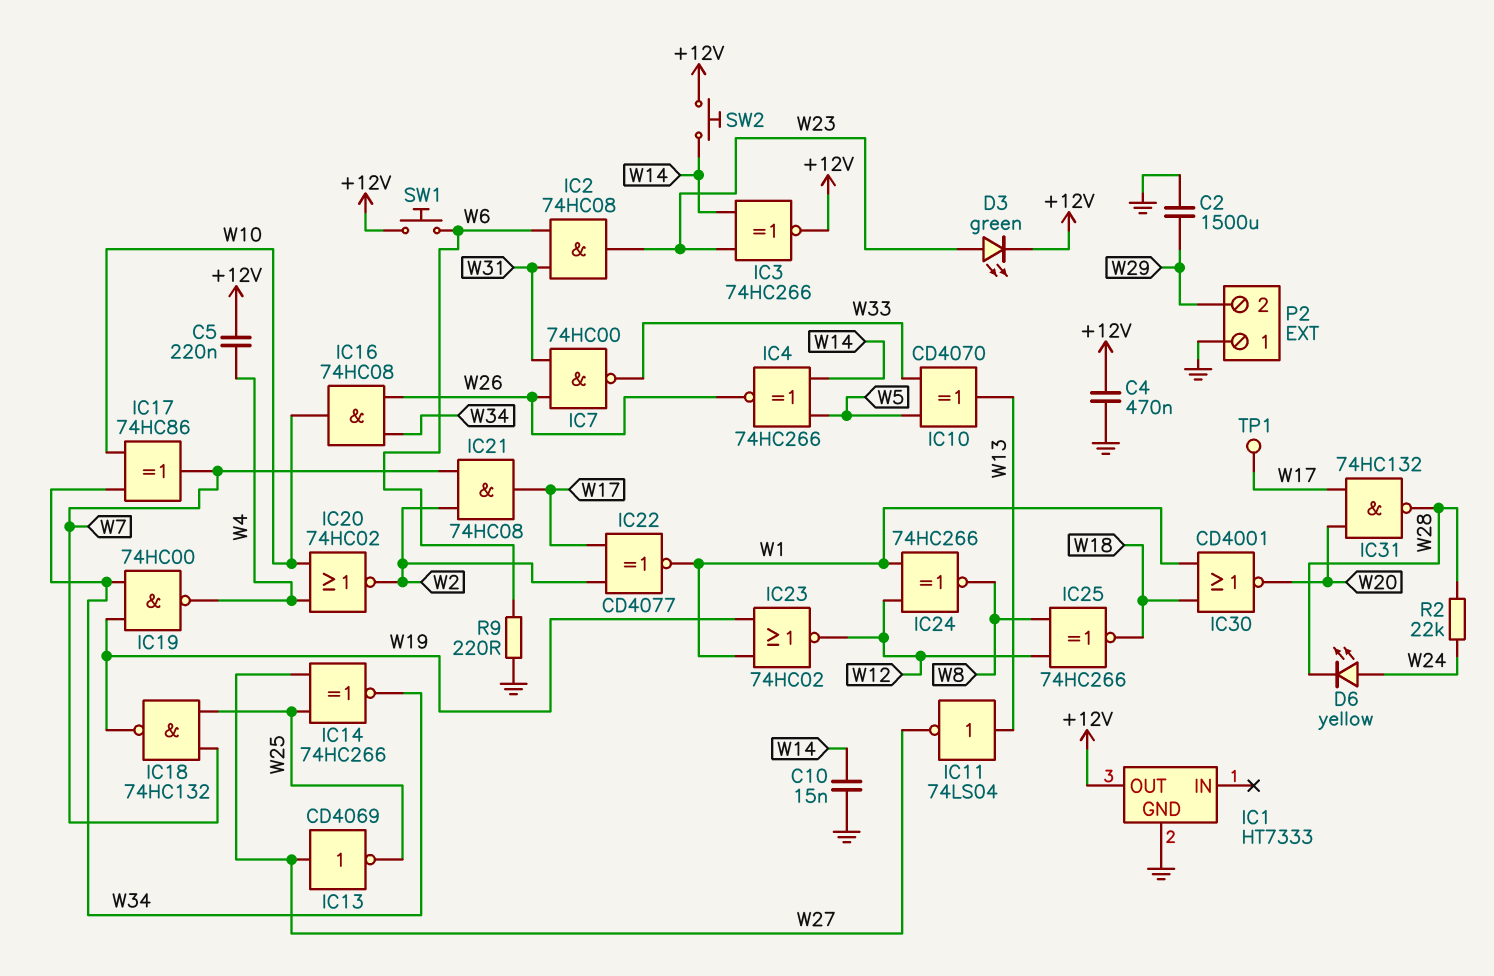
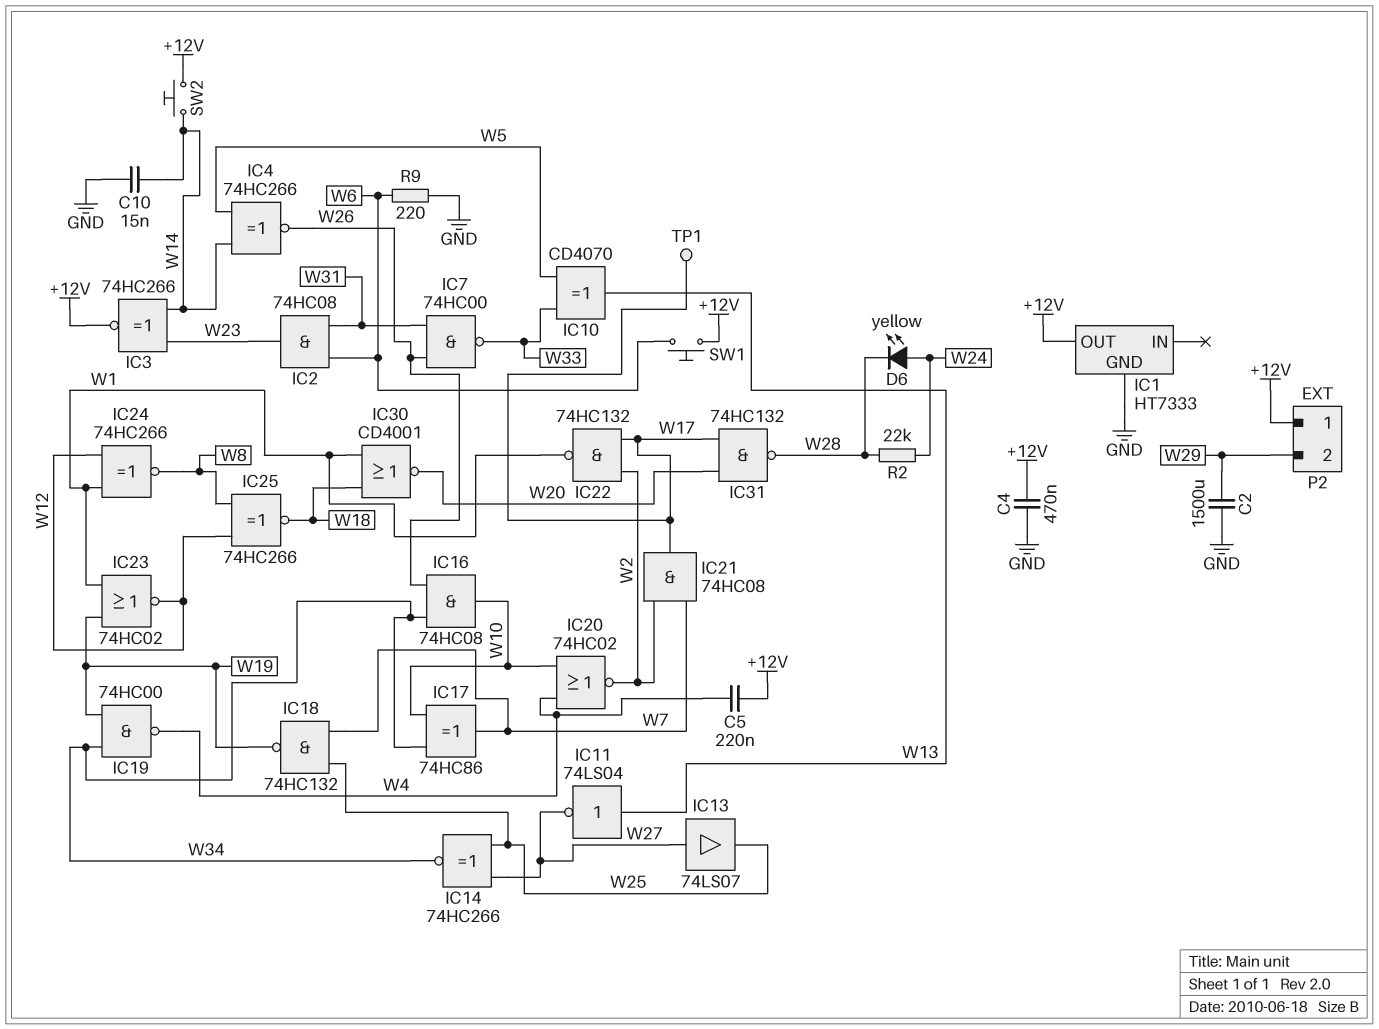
D3: LED green (A W23, K +12V) -> none
IC13: NOT CD4069 (in W27, out W25) -> buffer 74LS07 (in W27, out W25)
IC22: XNOR CD4077 (in W2, in W17, out W1) -> NAND 74HC132 (in W2, in W17, out W1)
P2 pin 1: GND -> +12V

